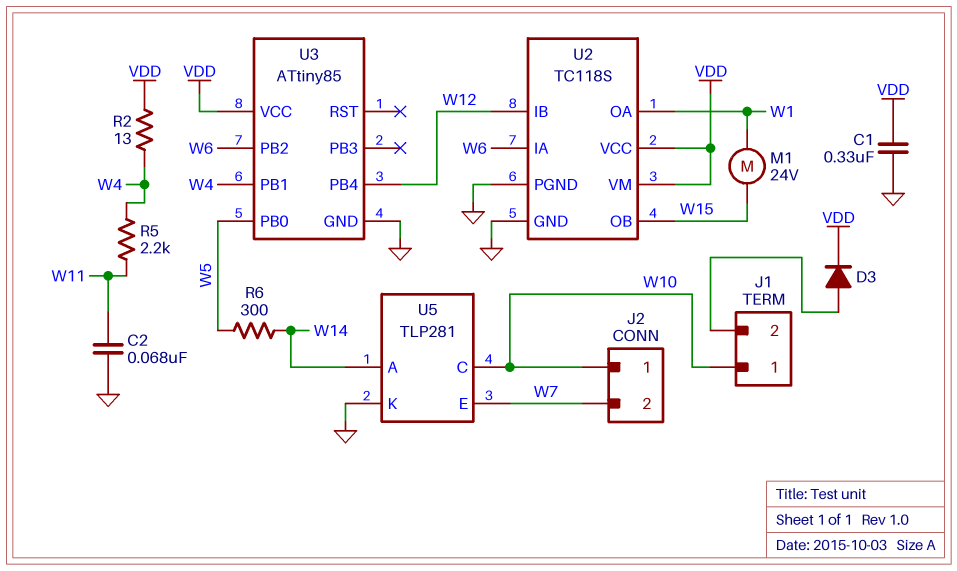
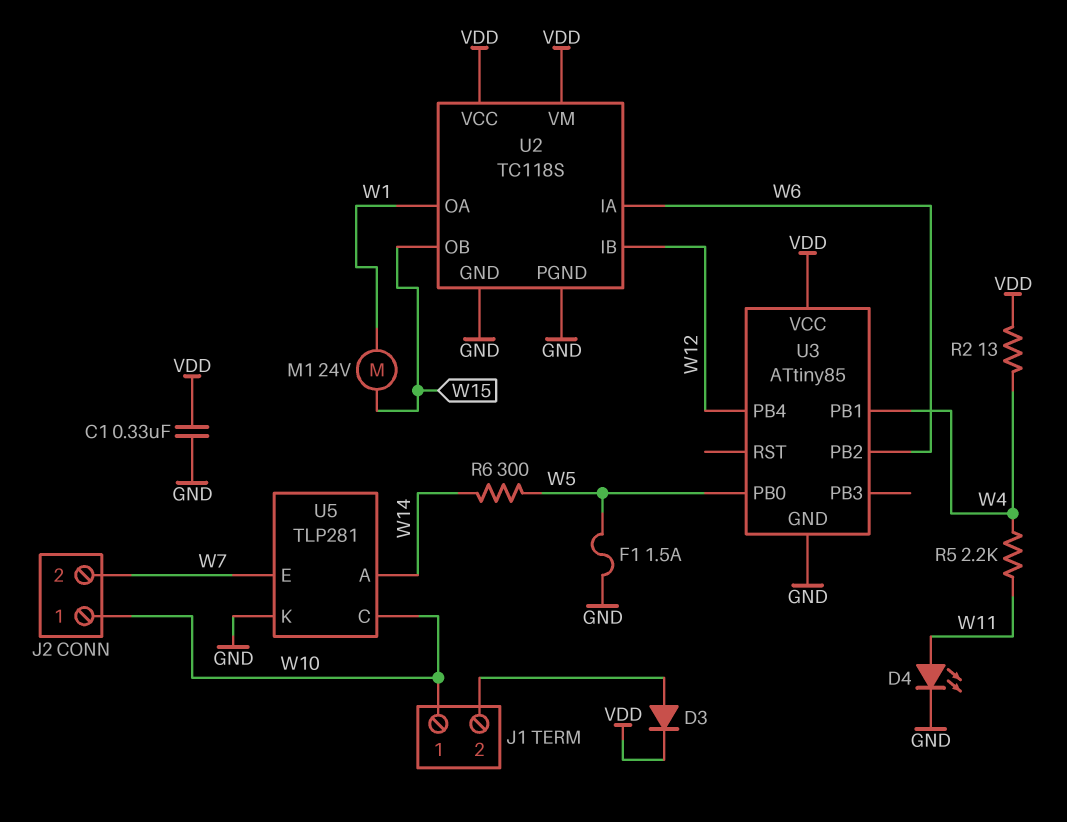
C2: 68nF (GND, W11) -> none
D4: none -> LED (A W11, K GND)
F1: none -> 1.5A (GND, W5)

